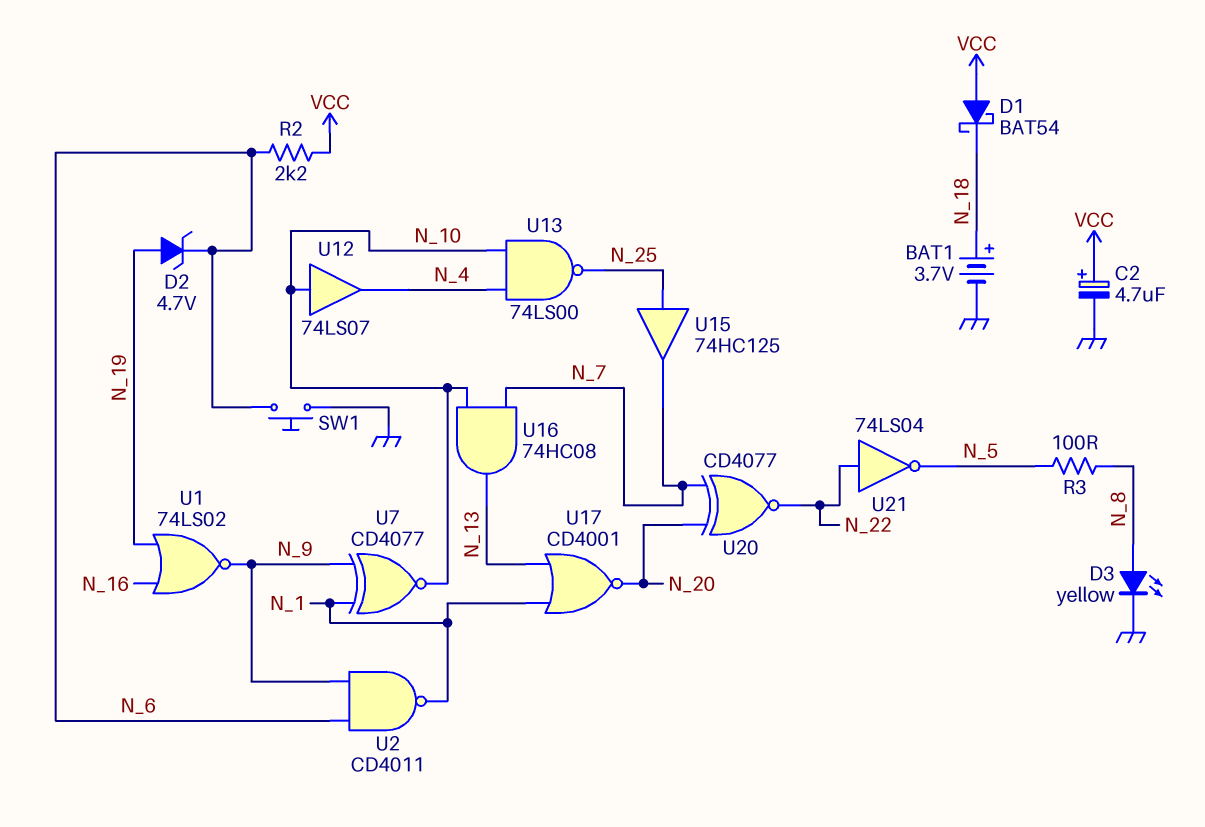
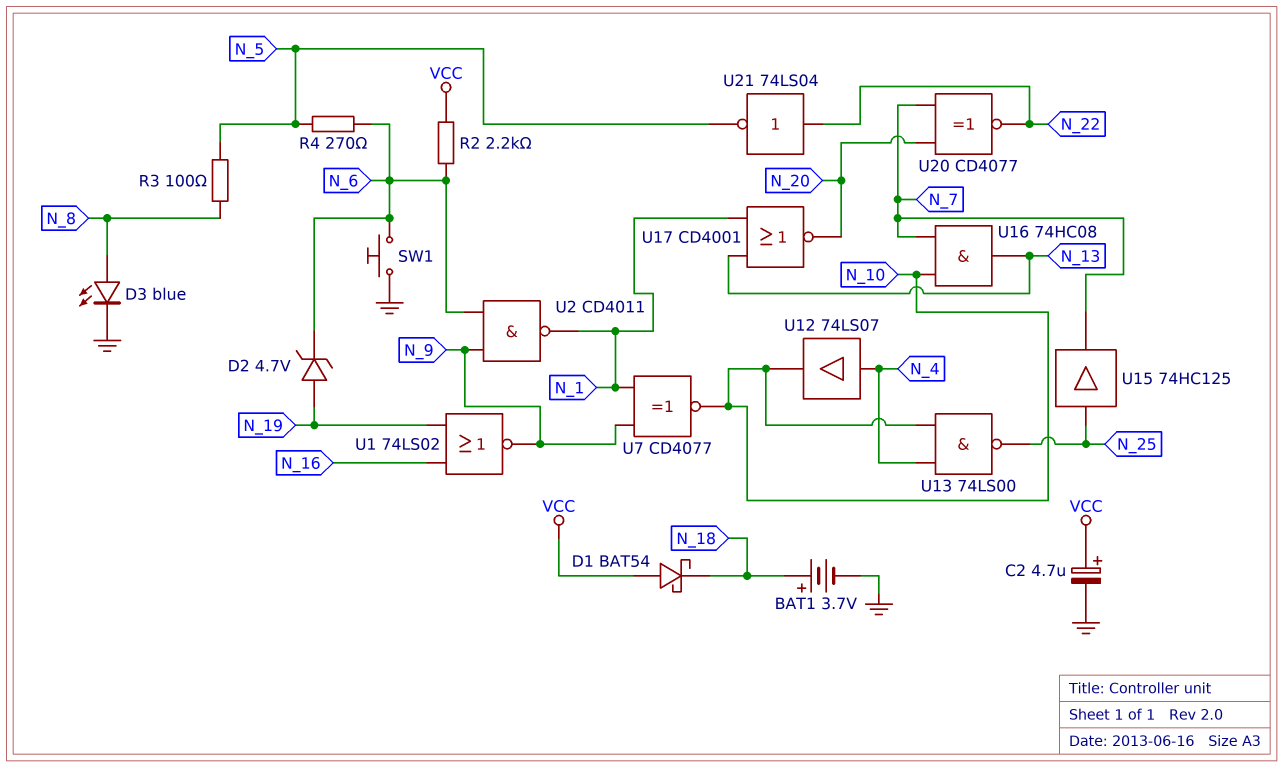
D3: LED yellow (A N_8, K GND) -> LED blue (A N_8, K GND)
R4: none -> 270 (N_5, N_6)
U12: buffer 74LS07 (in N_10, out N_4) -> buffer 74LS07 (in N_4, out N_10)

